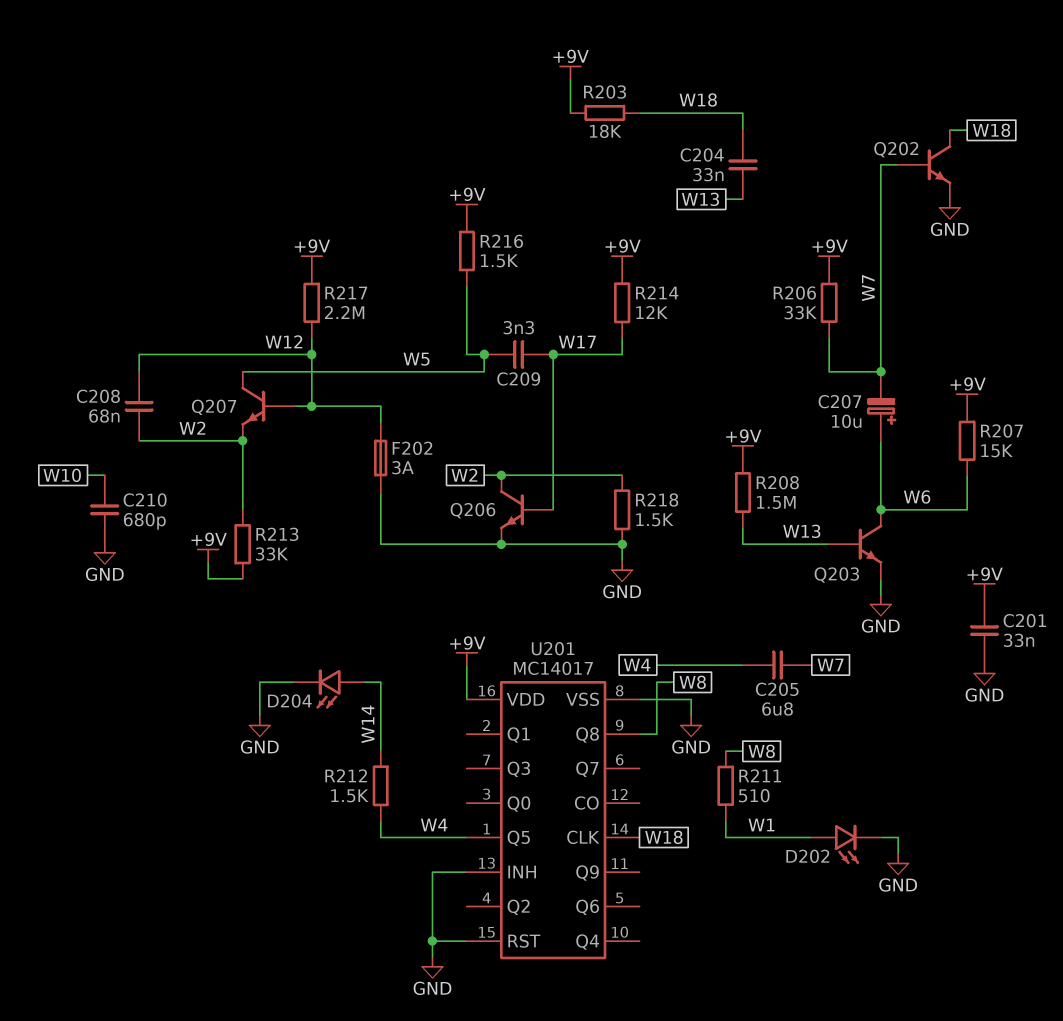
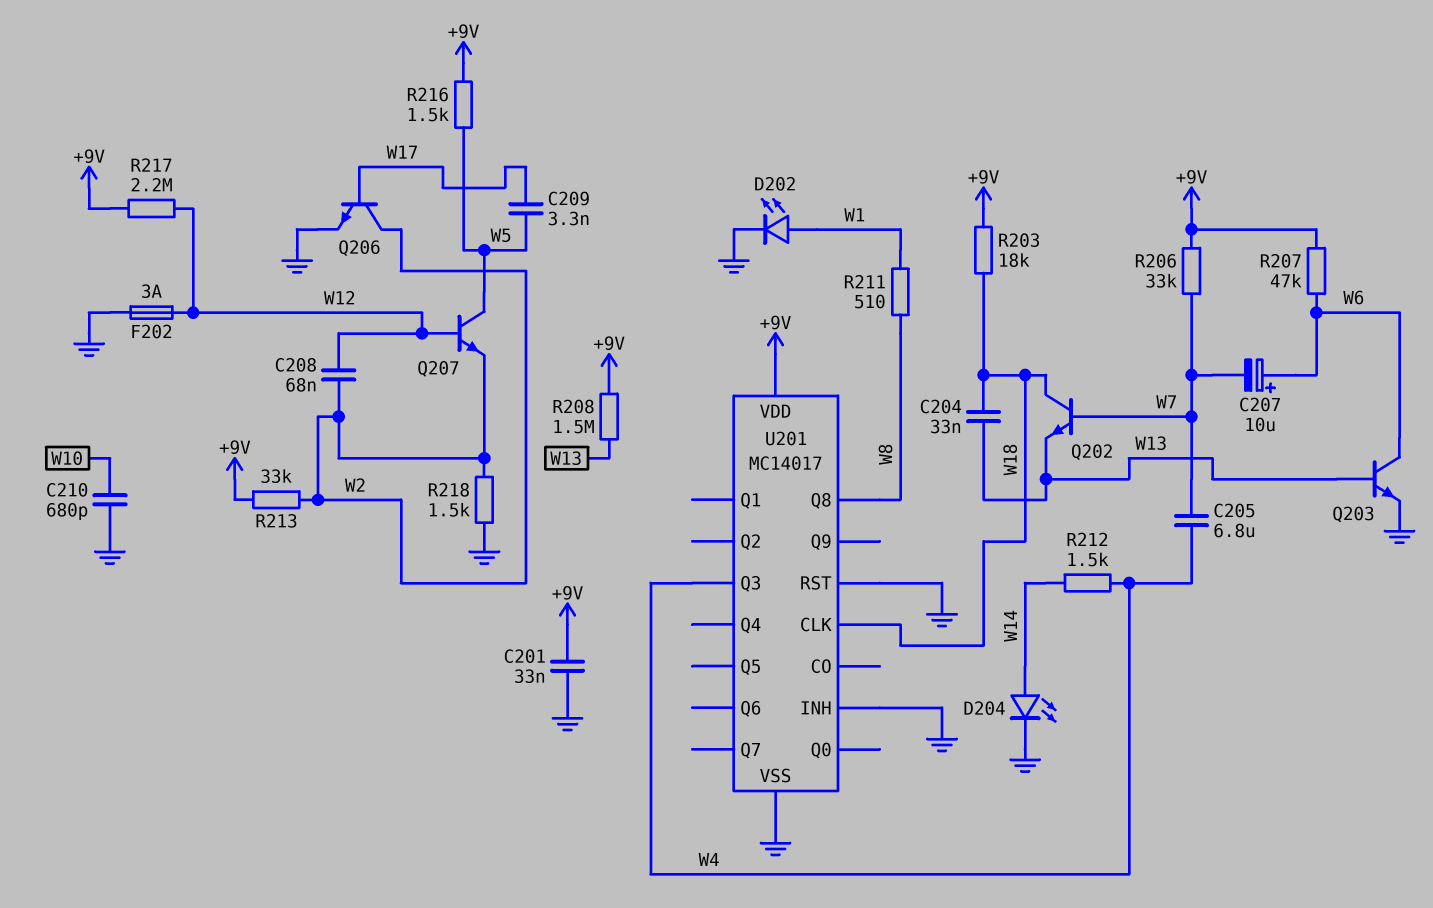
Q202: NPN (B W7, C W18, E GND) -> NPN (B W7, C W18, E W13)
R207: 15k (+9V, W6) -> 47k (+9V, W6)
R214: 12k (+9V, W17) -> none
U201 pin Q3: none -> W4
U201 pin Q5: W4 -> none

